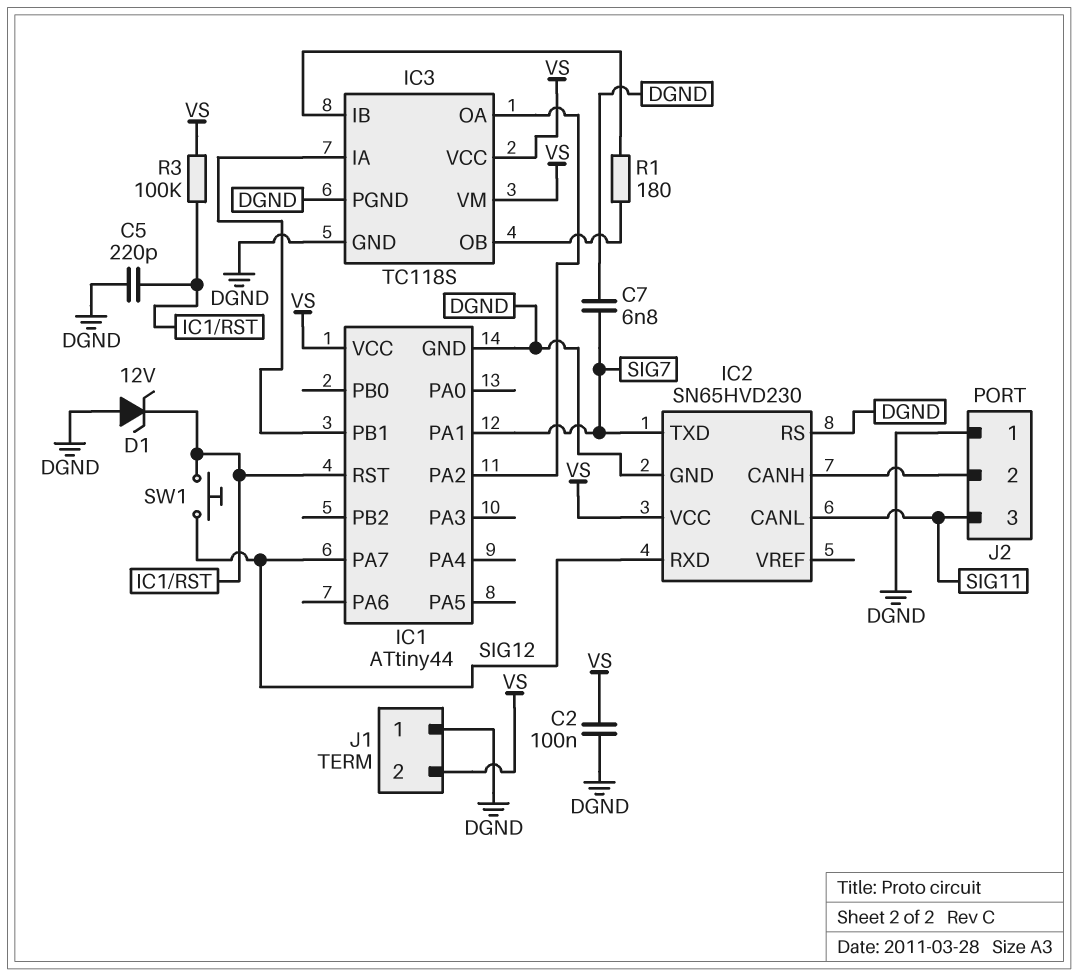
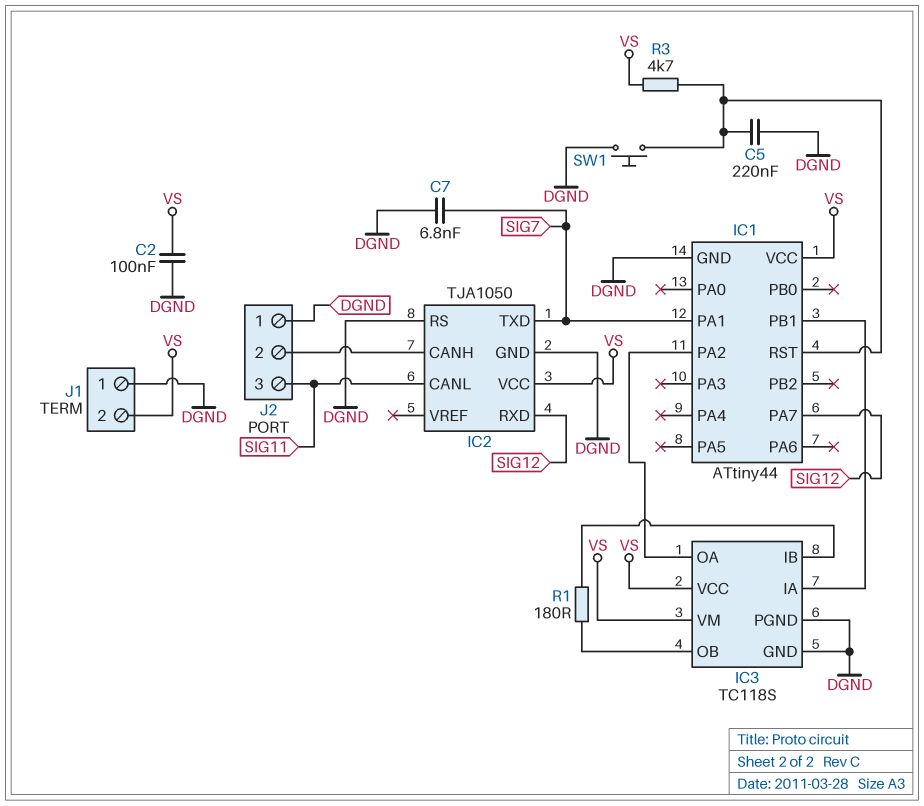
C5: 220pF (DGND, IC1/RST) -> 220nF (DGND, IC1/RST)
D1: zener 12V (A DGND, K IC1/RST) -> none
IC2: SN65HVD230 -> TJA1050
R3: 100k (IC1/RST, VS) -> 4.7k (IC1/RST, VS)
SW1: button (IC1/RST, SIG12) -> button (DGND, IC1/RST)

